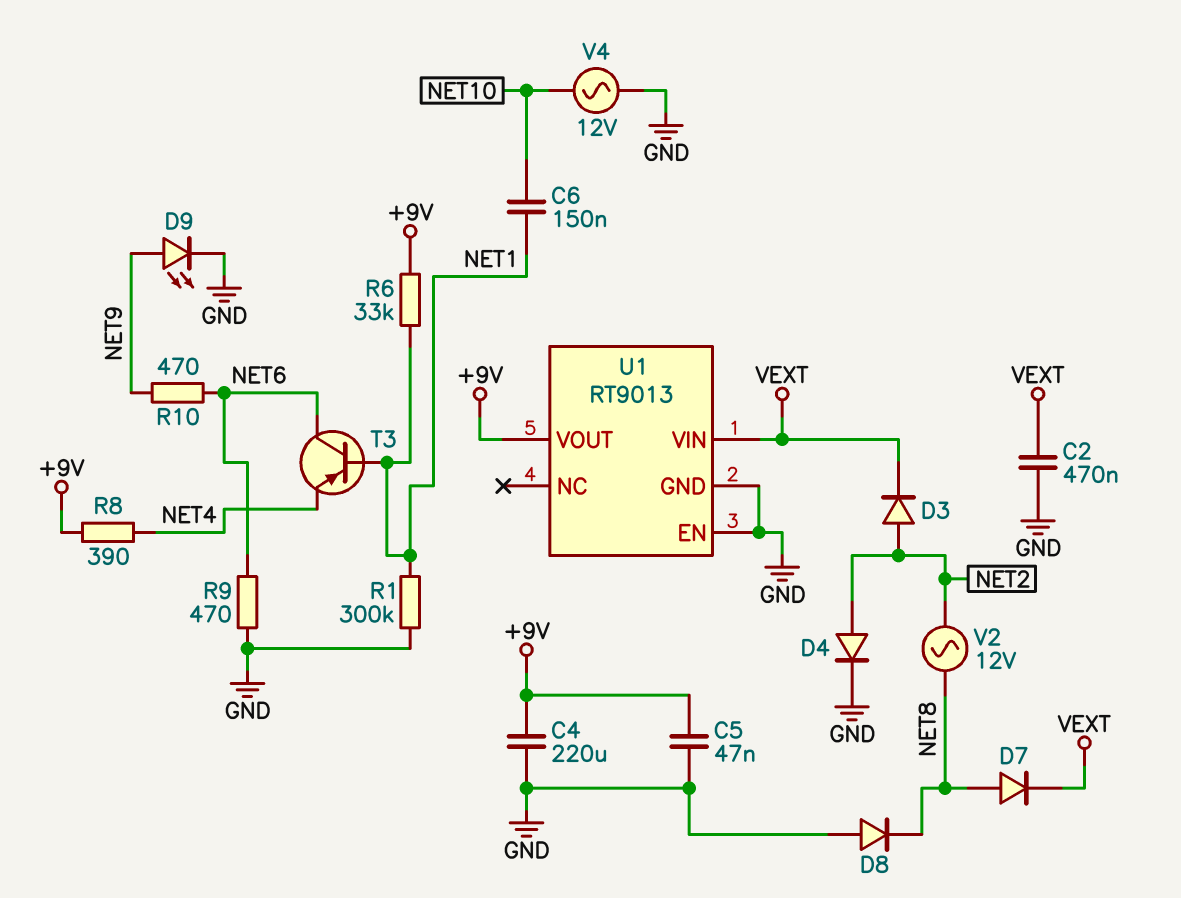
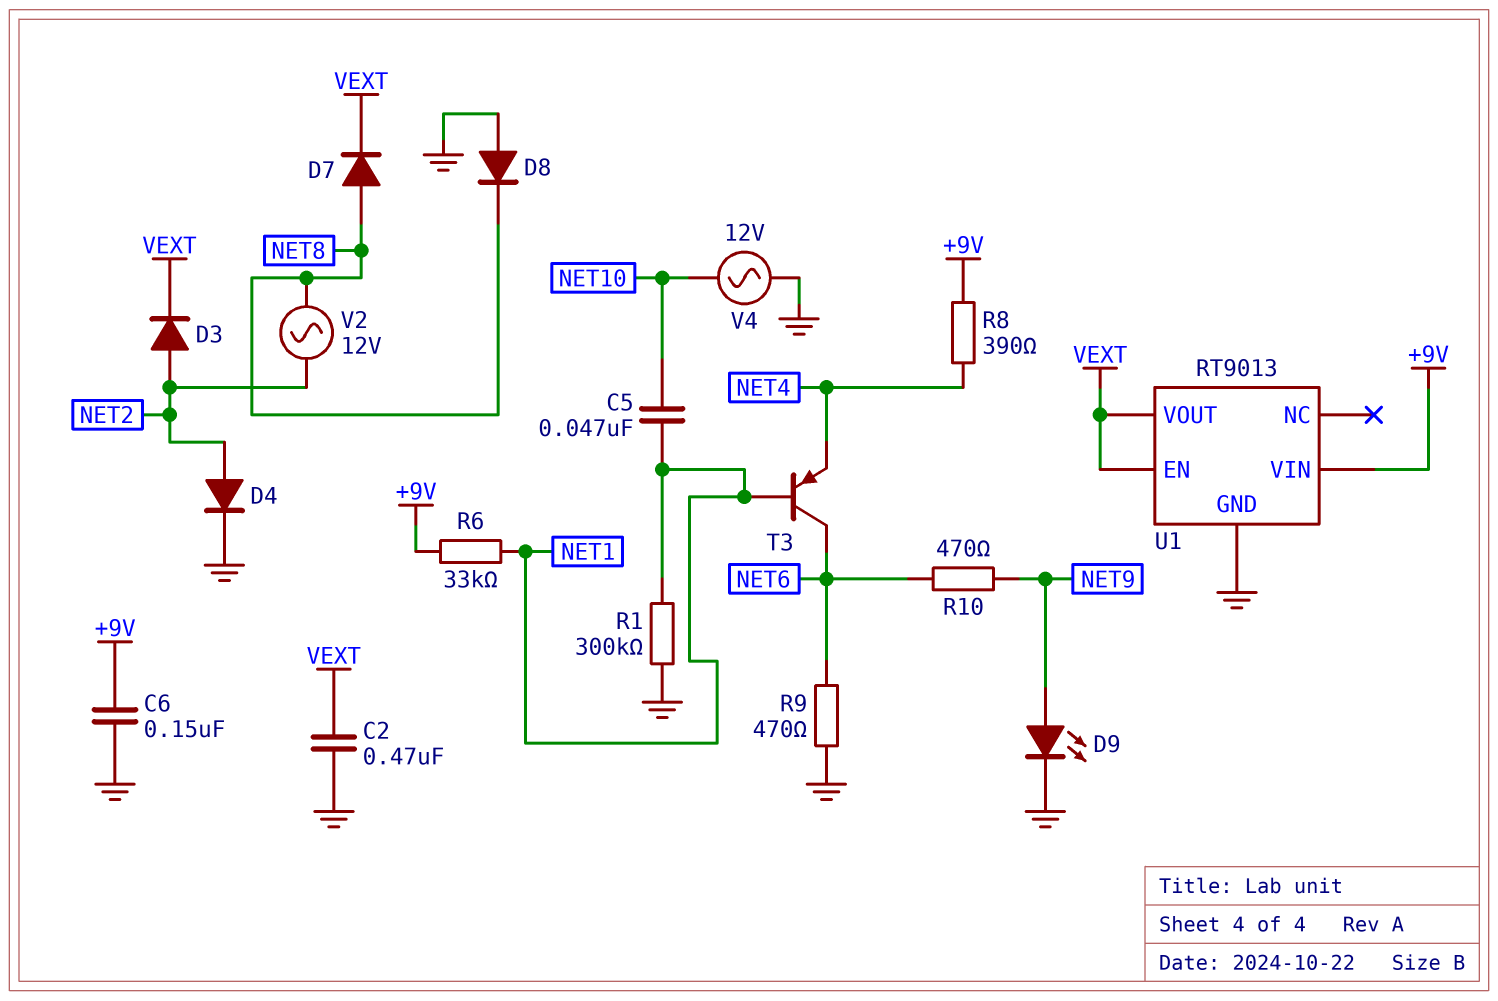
C4: 220uF (+9V, GND) -> none
C5: 47nF (+9V, GND) -> 47nF (NET1, NET10)
C6: 150nF (NET1, NET10) -> 150nF (+9V, GND)
U1 pin EN: GND -> VEXT
U1 pin VIN: VEXT -> +9V
U1 pin VOUT: +9V -> VEXT

